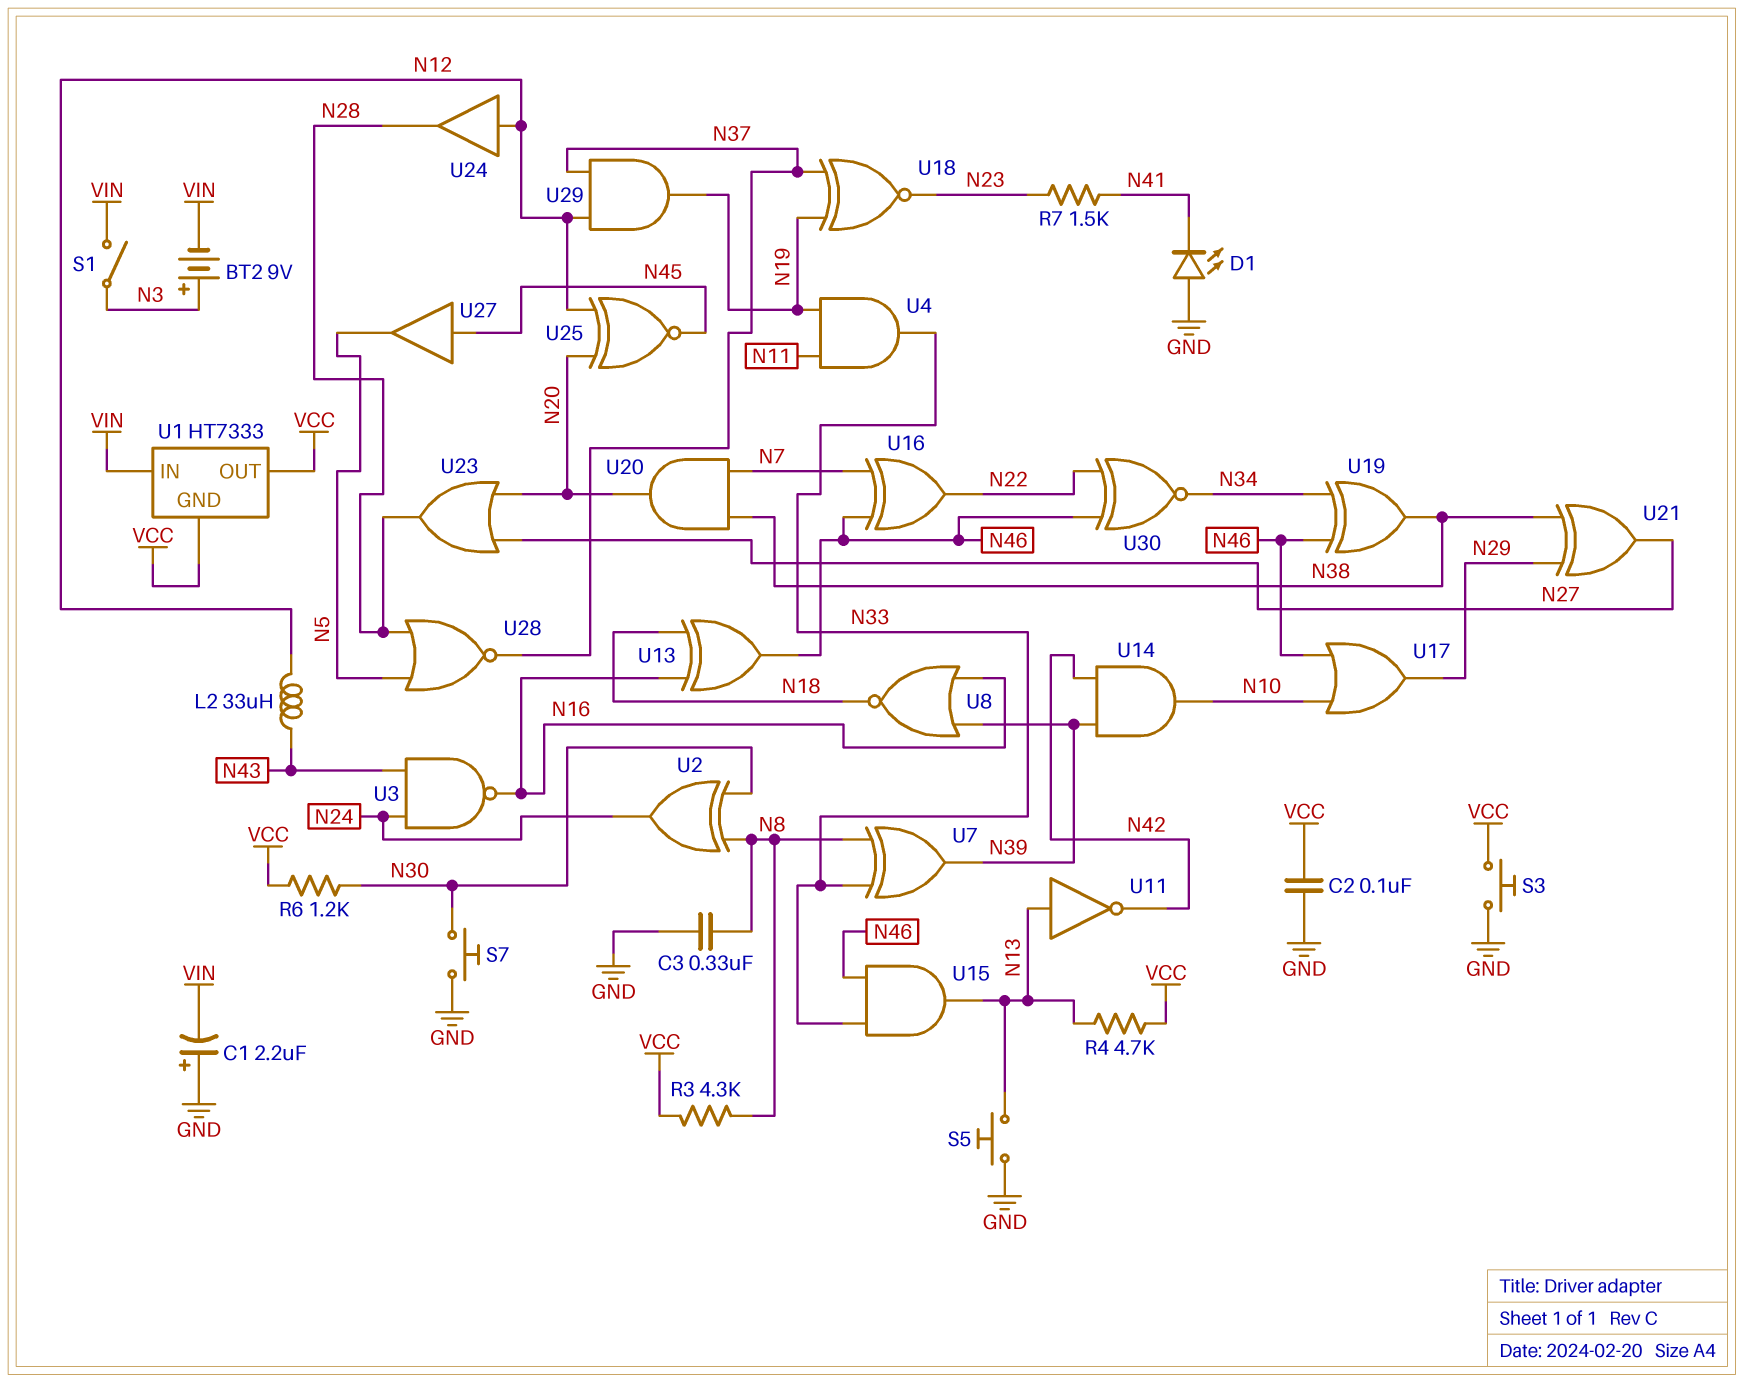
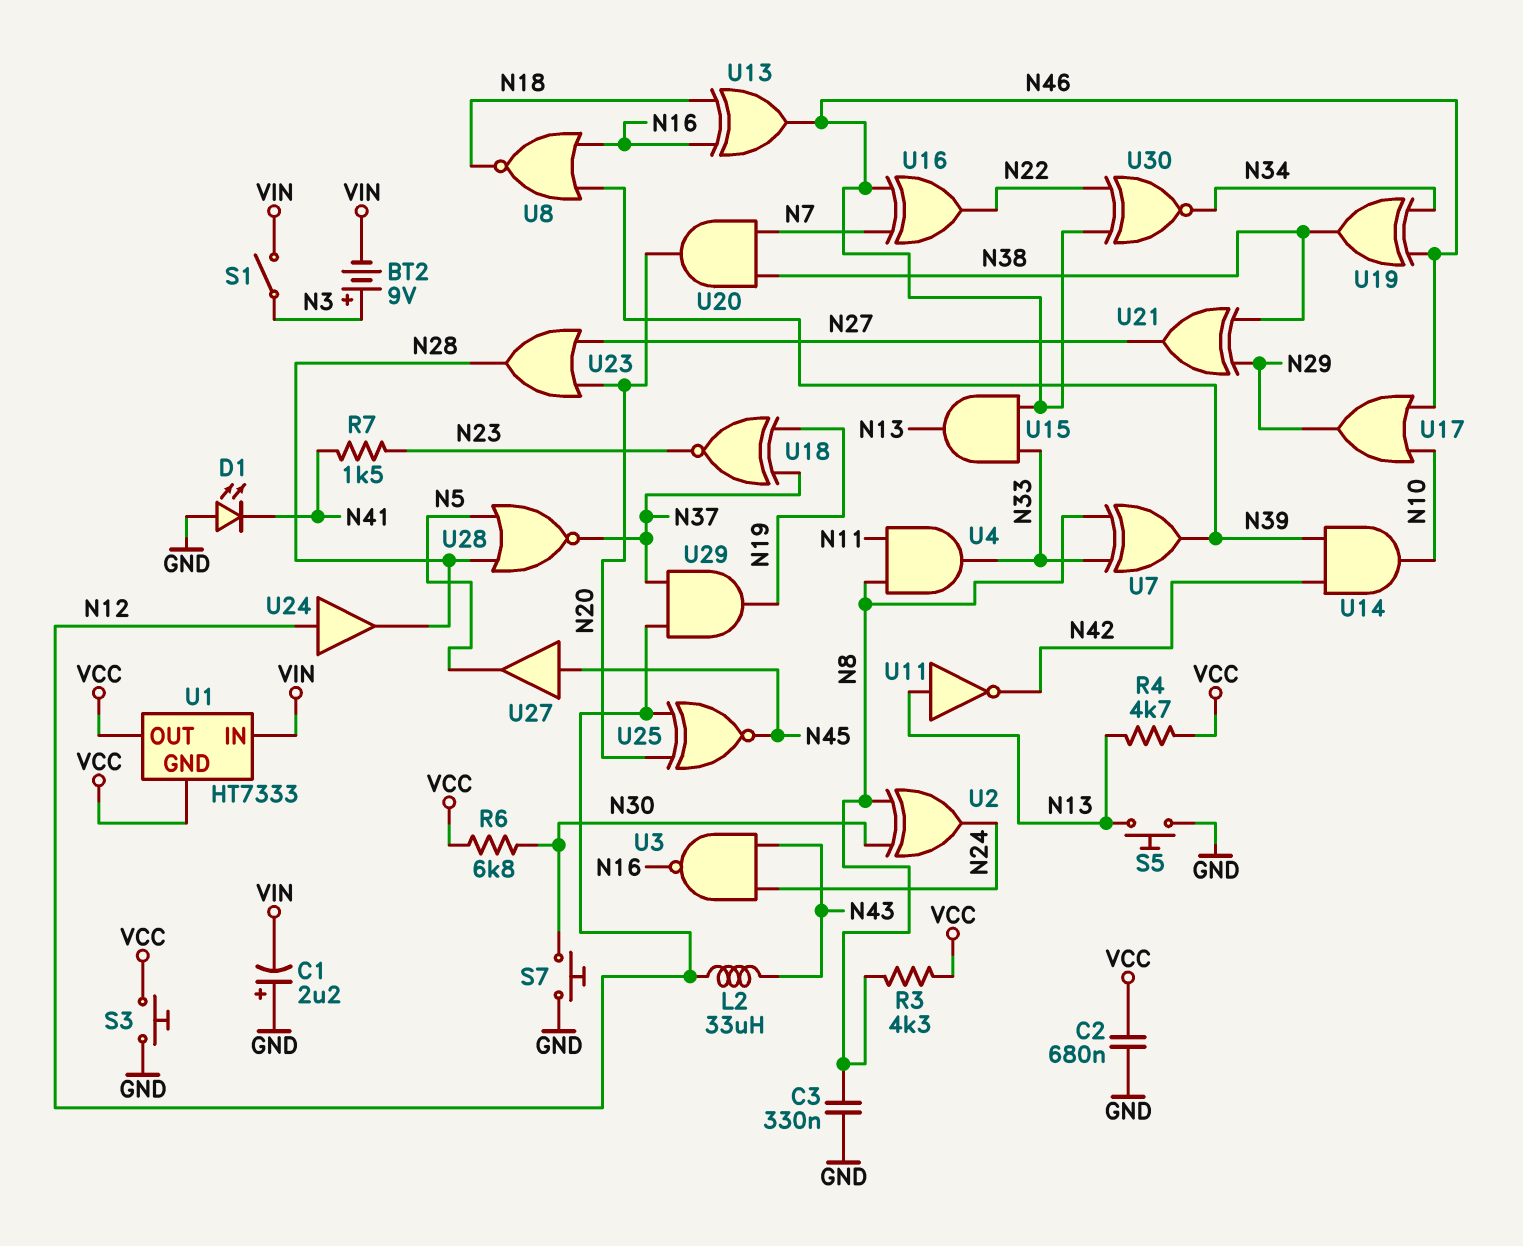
C2: 100nF (GND, VCC) -> 680nF (GND, VCC)
R6: 1.2k (N30, VCC) -> 6.8k (N30, VCC)
U4: AND (in N11, in N19, out N33) -> AND (in N8, in N11, out N33)

